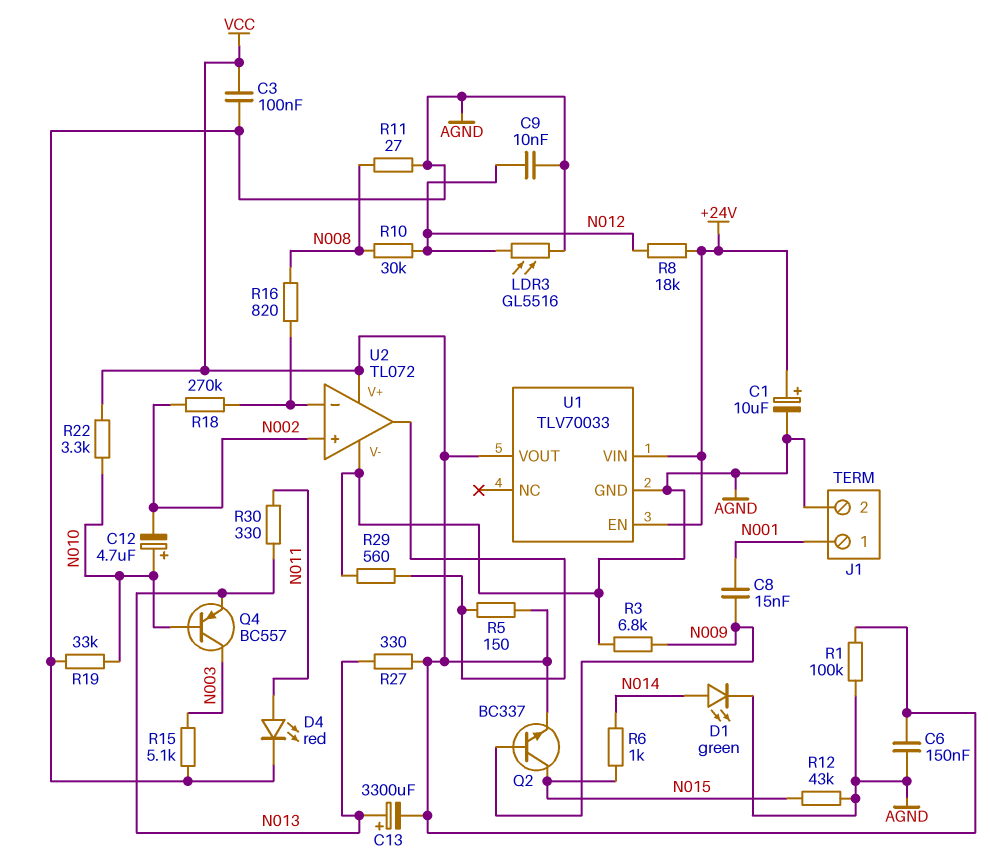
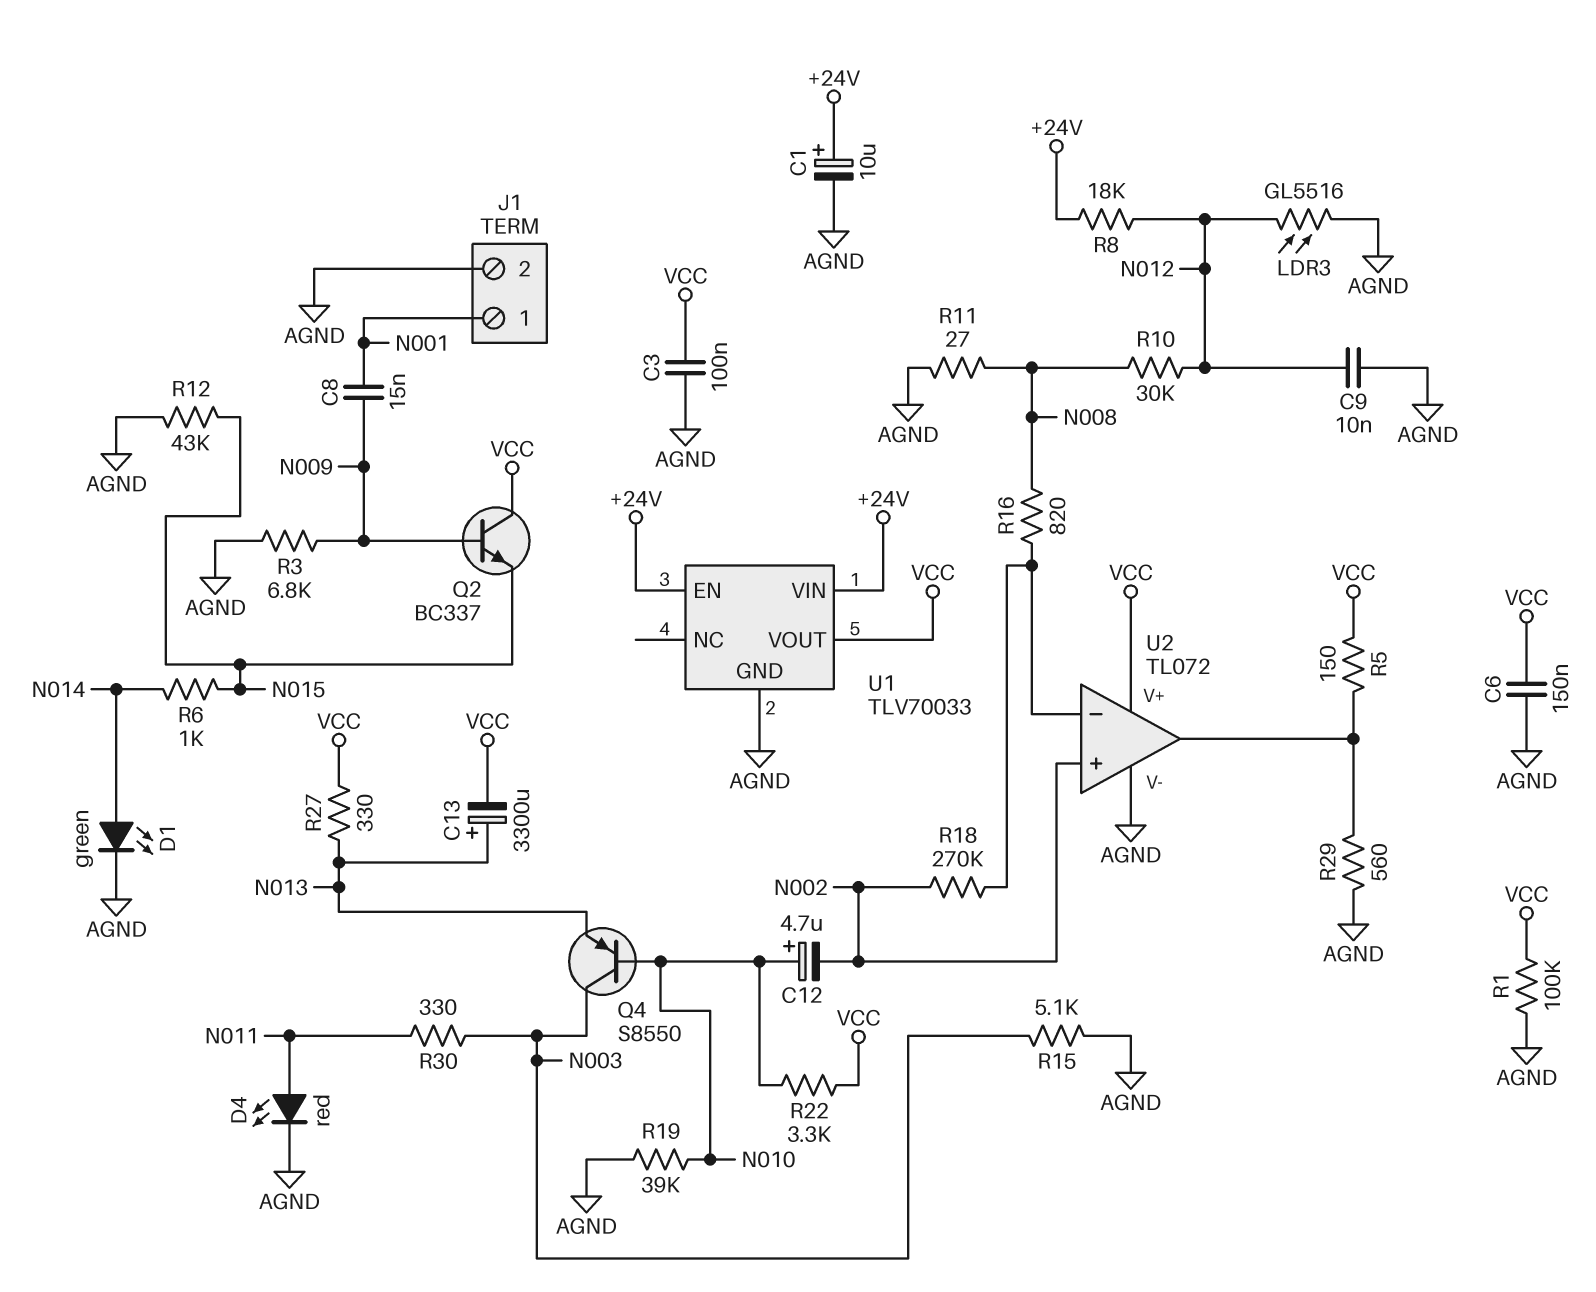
Q2: NPN BC337 (B N009, C N015, E VCC) -> NPN BC337 (B N009, C VCC, E N015)
Q4: PNP BC557 (B N010, C N003, E N013) -> PNP S8550 (B N010, C N003, E N013)
R19: 33k (AGND, N010) -> 39k (AGND, N010)
R30: 330 (N011, N013) -> 330 (N003, N011)

